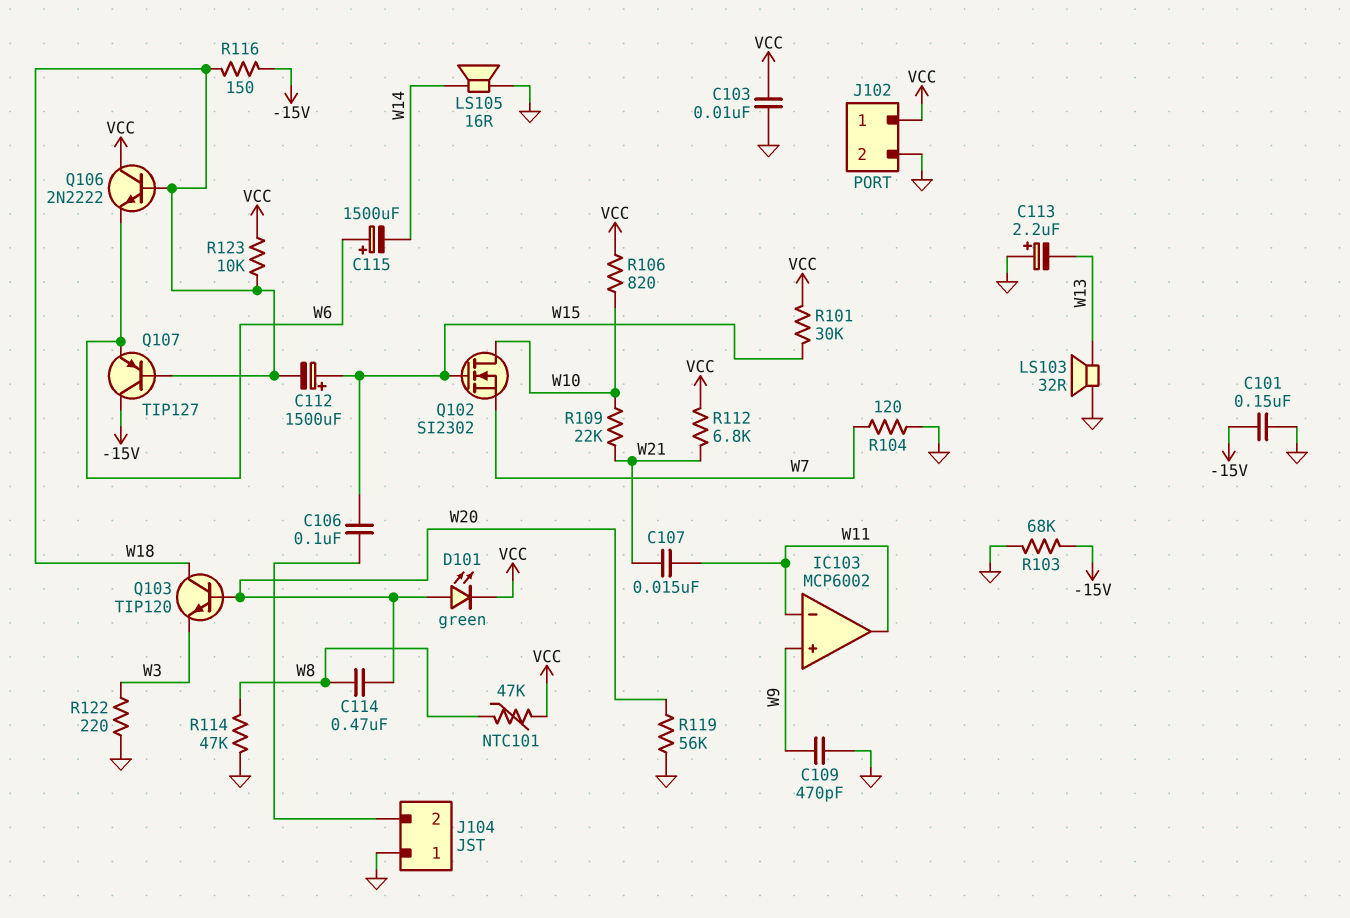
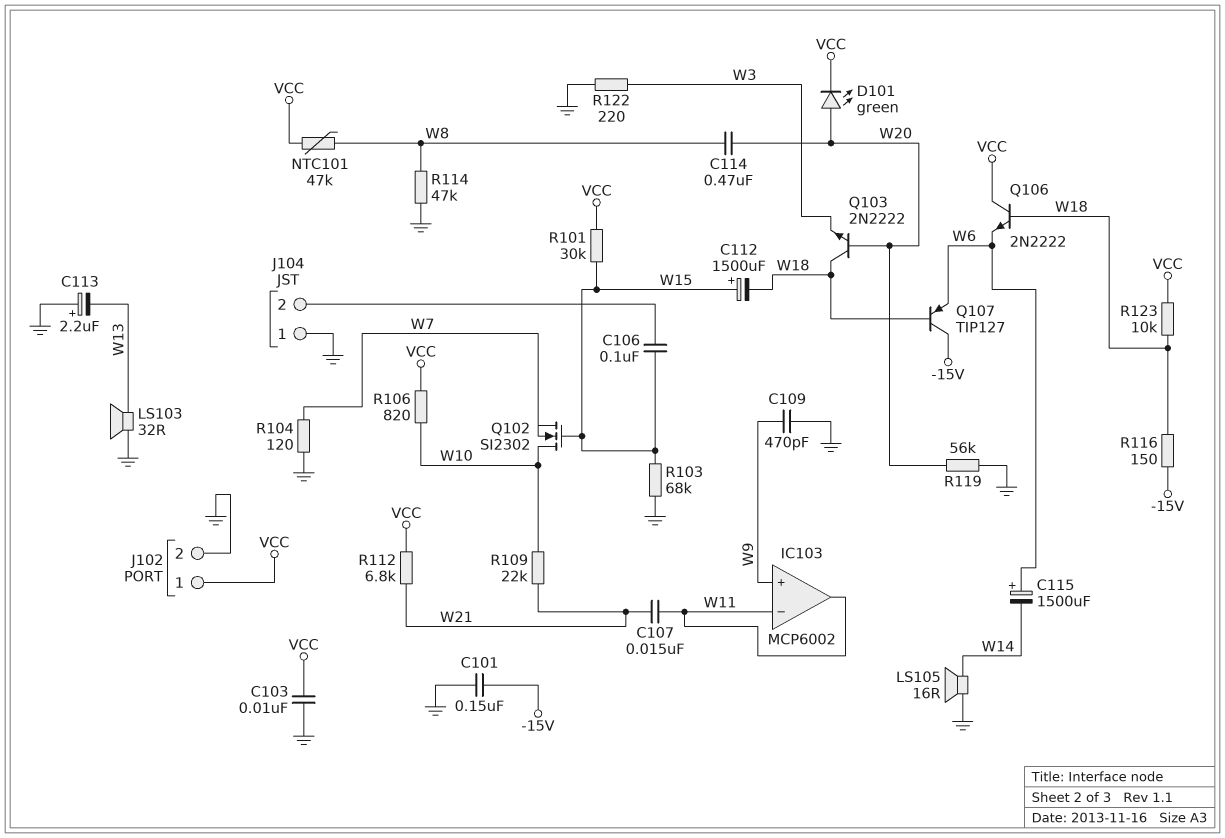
Q103: NPN TIP120 (B W20, C W18, E W3) -> NPN 2N2222 (B W20, C W18, E W3)
R103: 68k (-15V, GND) -> 68k (GND, W15)

